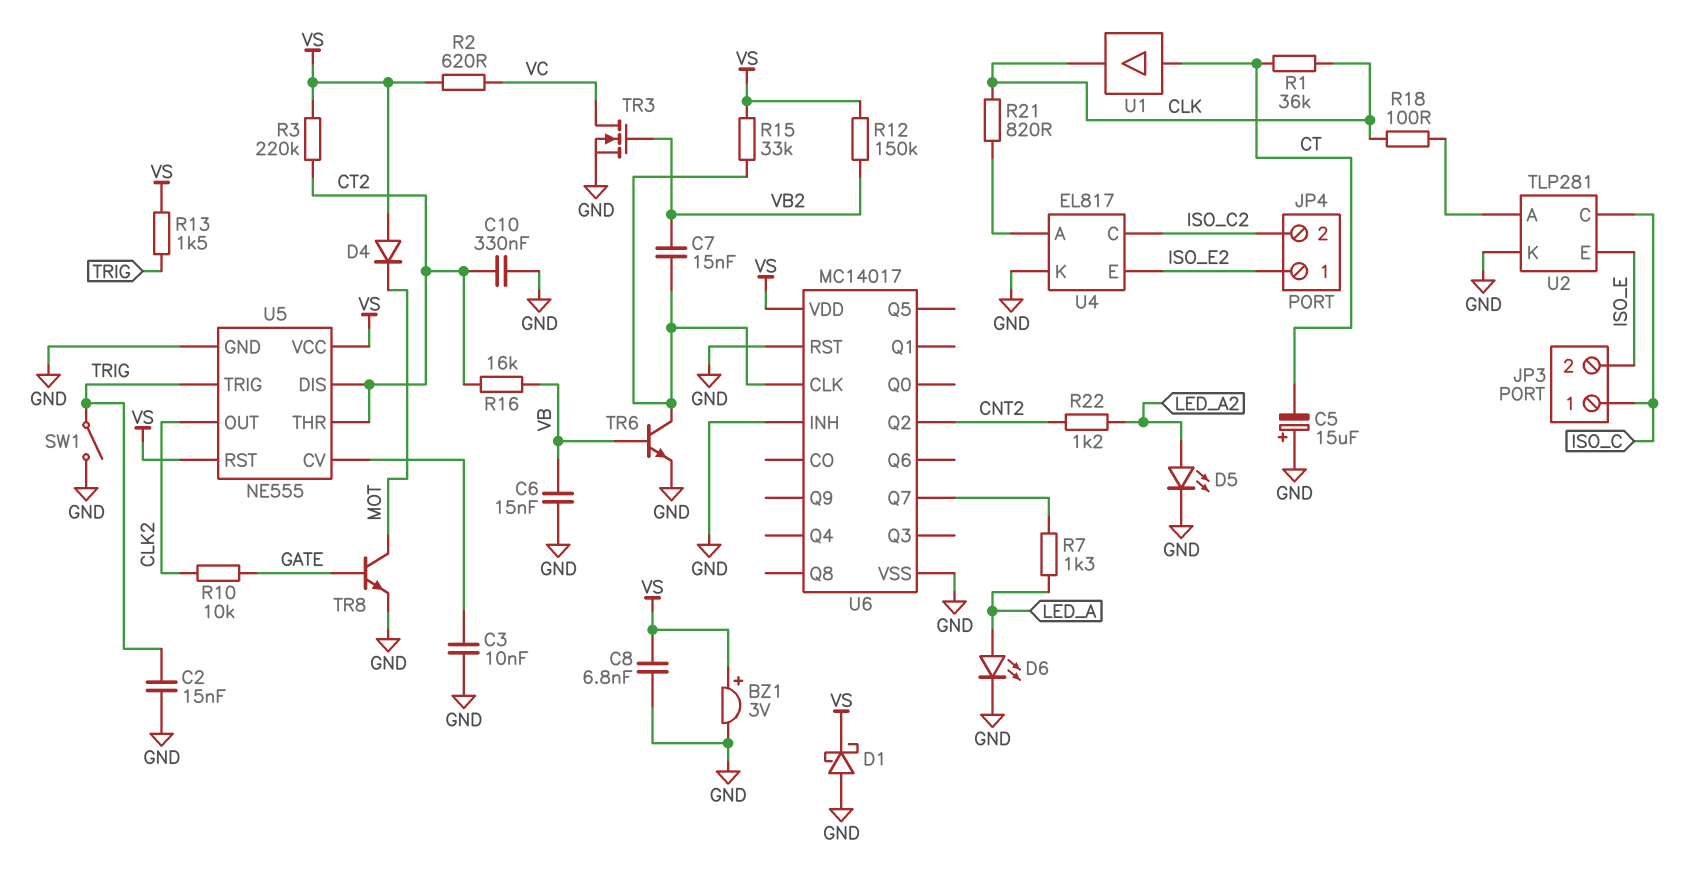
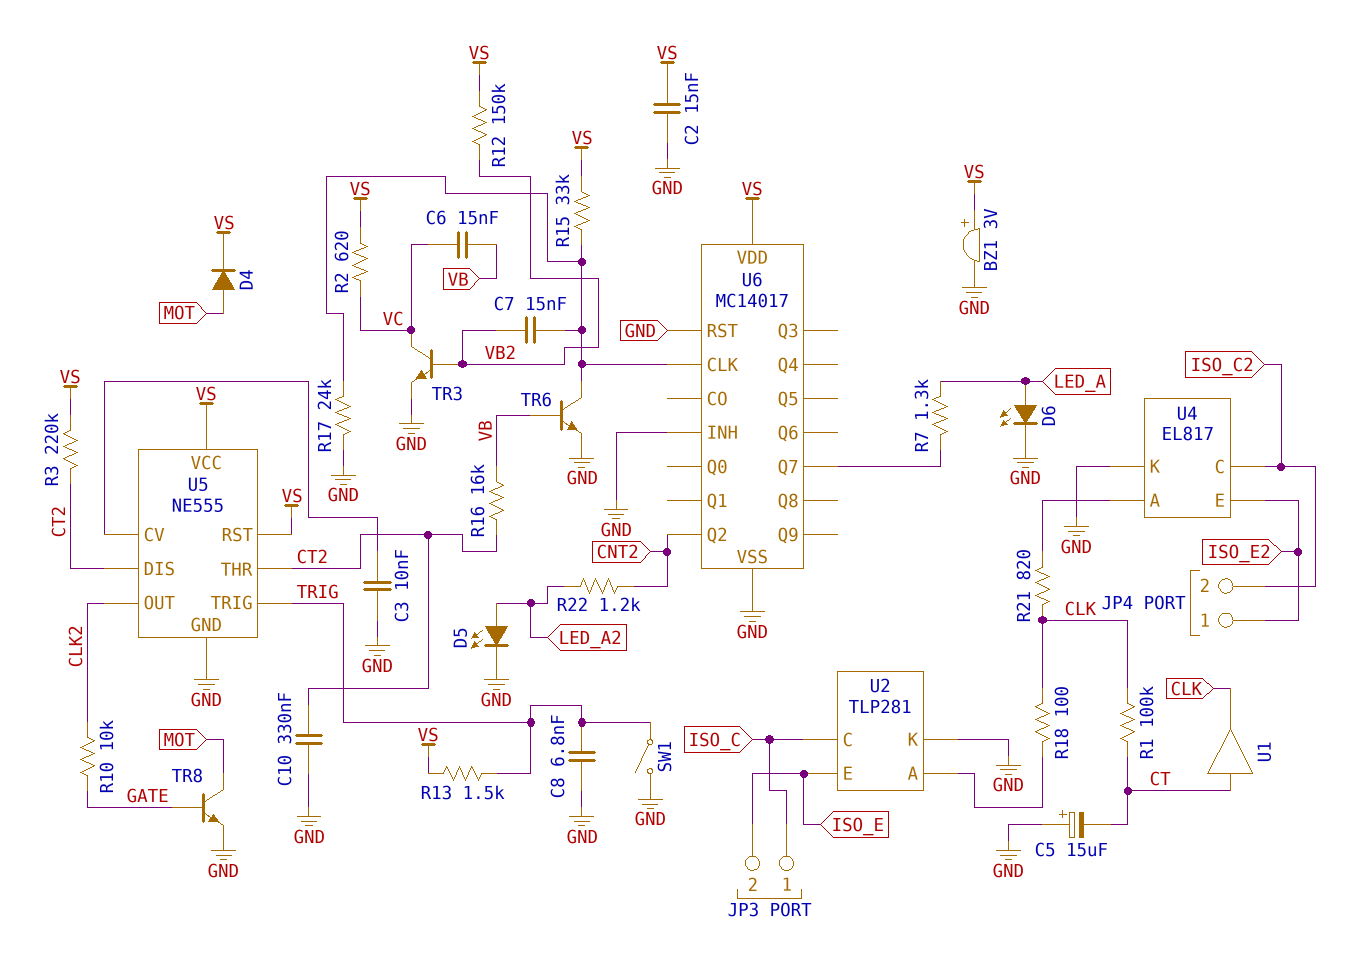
C2: 15nF (GND, TRIG) -> 15nF (GND, VS)
C6: 15nF (GND, VB) -> 15nF (VB, VC)
C8: 6.8nF (GND, VS) -> 6.8nF (GND, TRIG)
D1: schottky (A GND, K VS) -> none
D4: diode (A VS, K MOT) -> diode (A MOT, K VS)
R1: 36k (CLK, CT) -> 100k (CLK, CT)
R17: none -> 24k (GND, U6/CLK)
TR3: NMOS (G VB2, D VC, S GND) -> NPN (B VB2, C VC, E GND)

